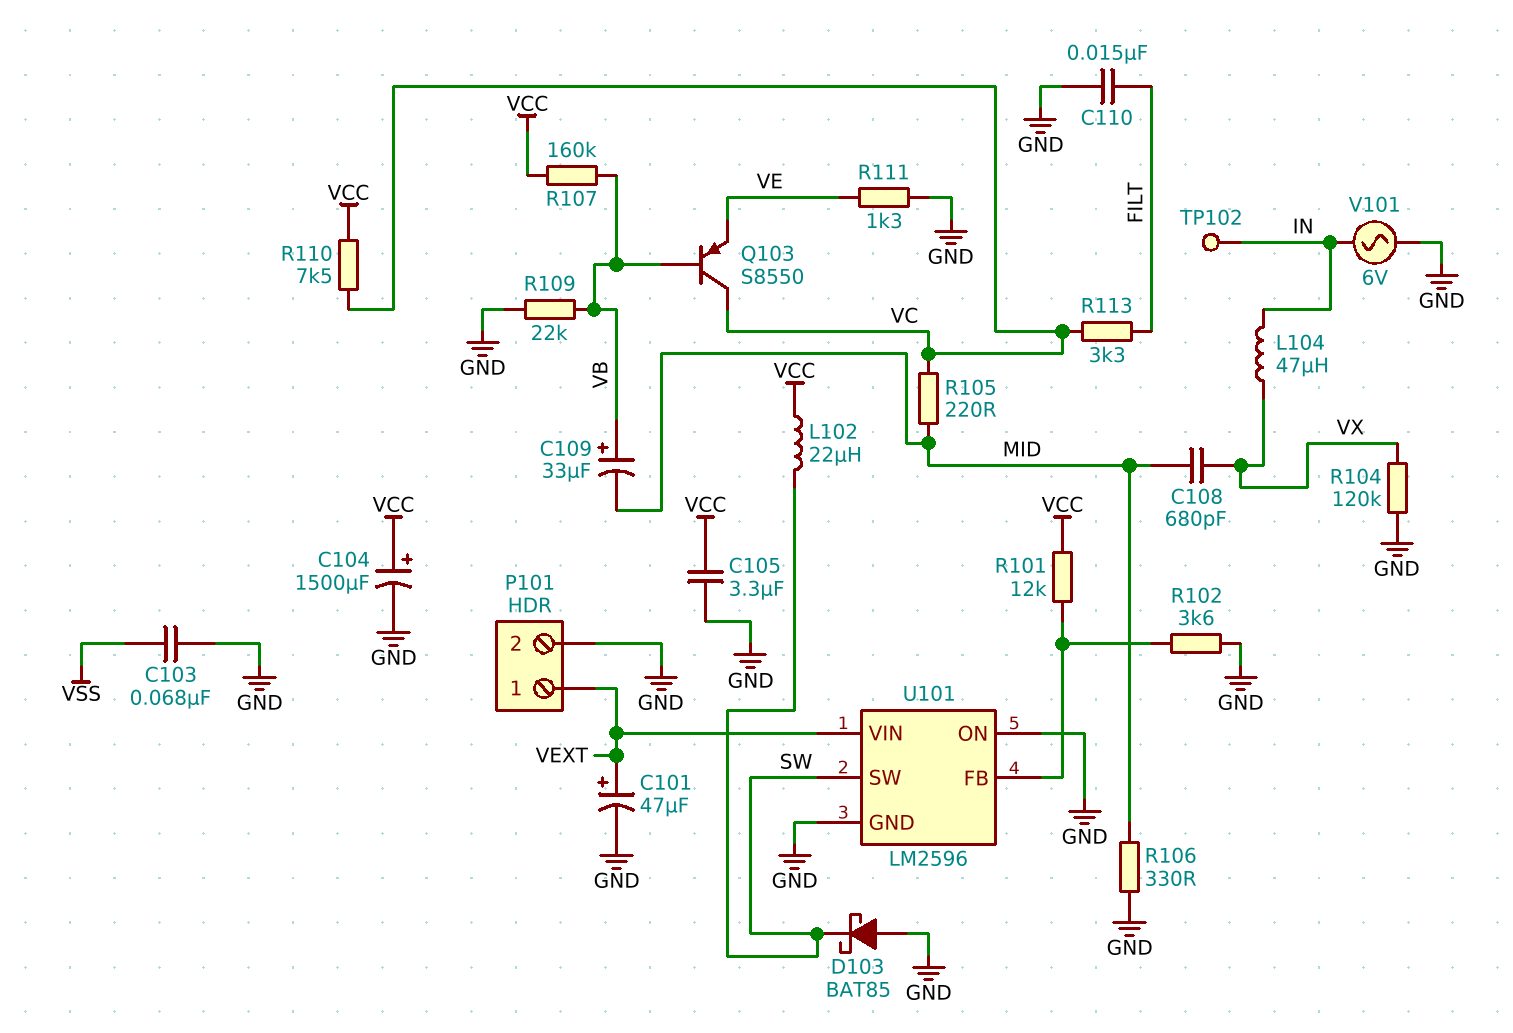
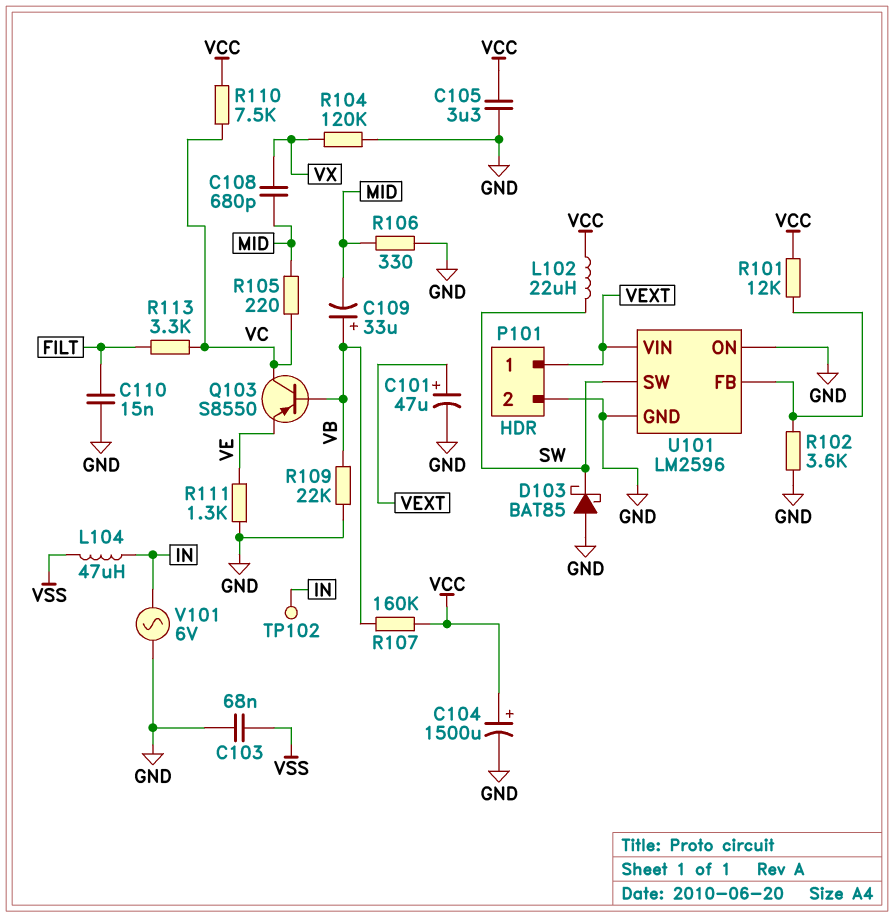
L104: 47uH (IN, VX) -> 47uH (IN, VSS)

